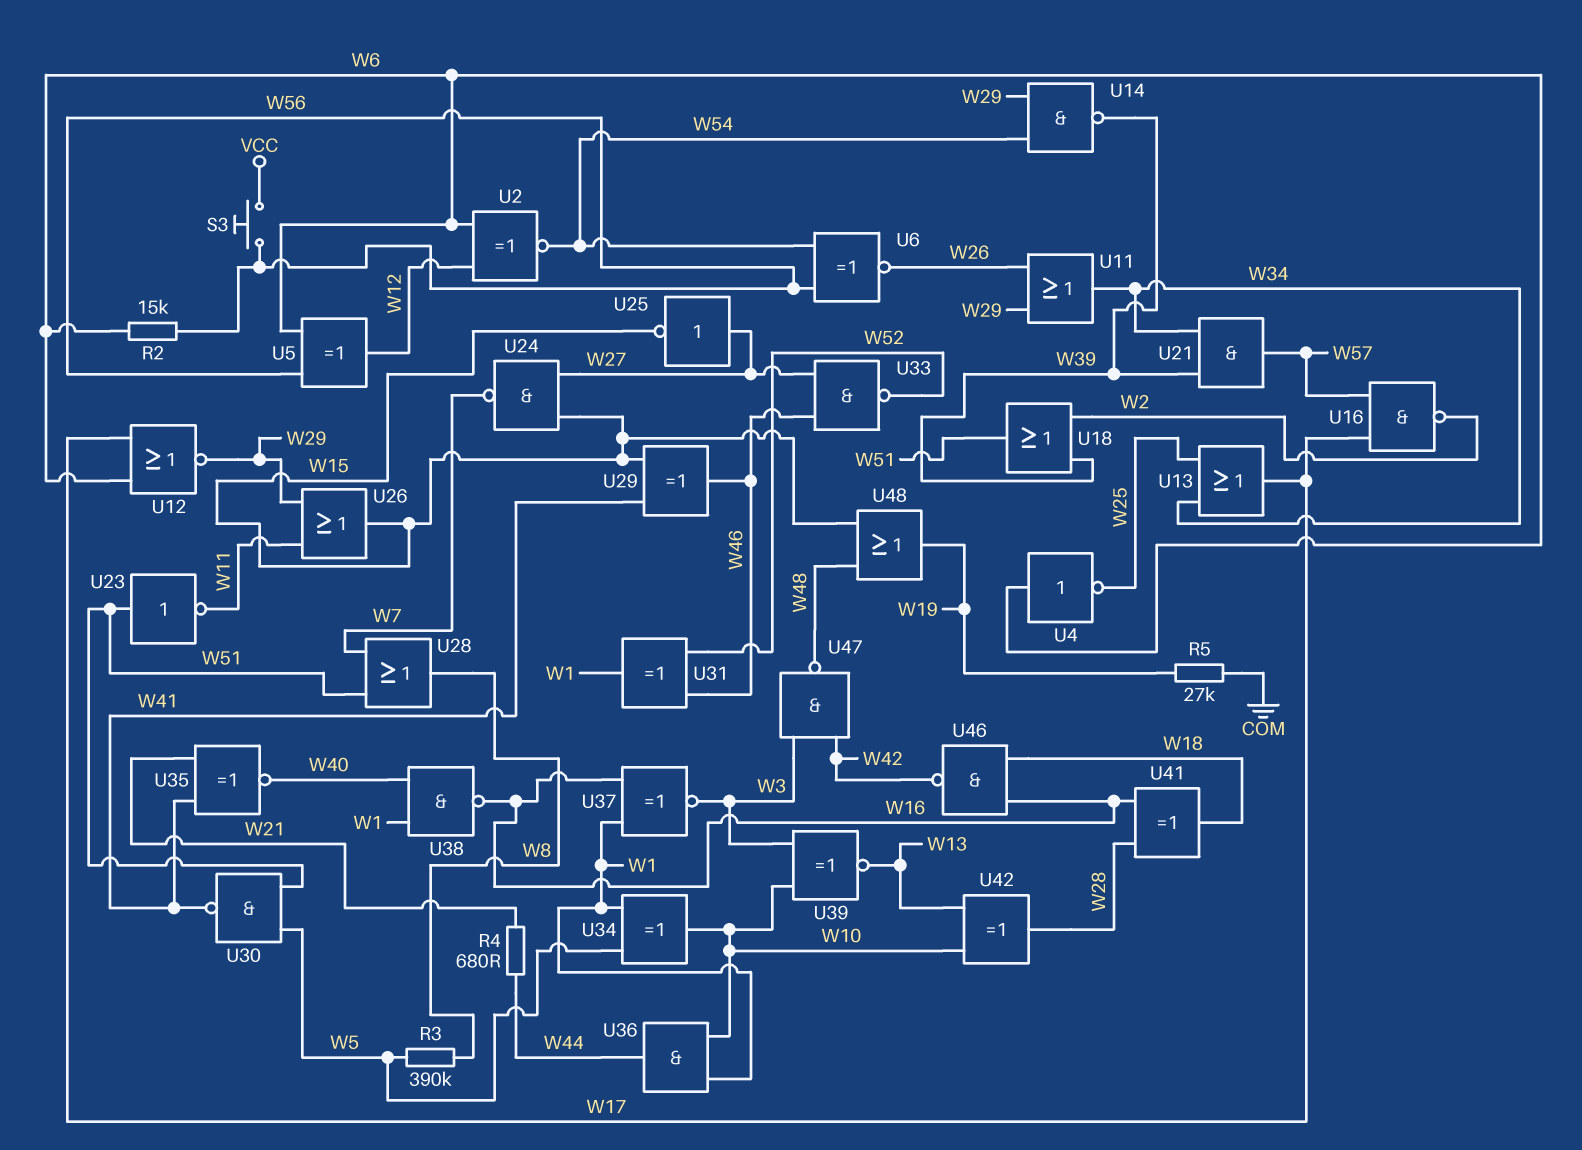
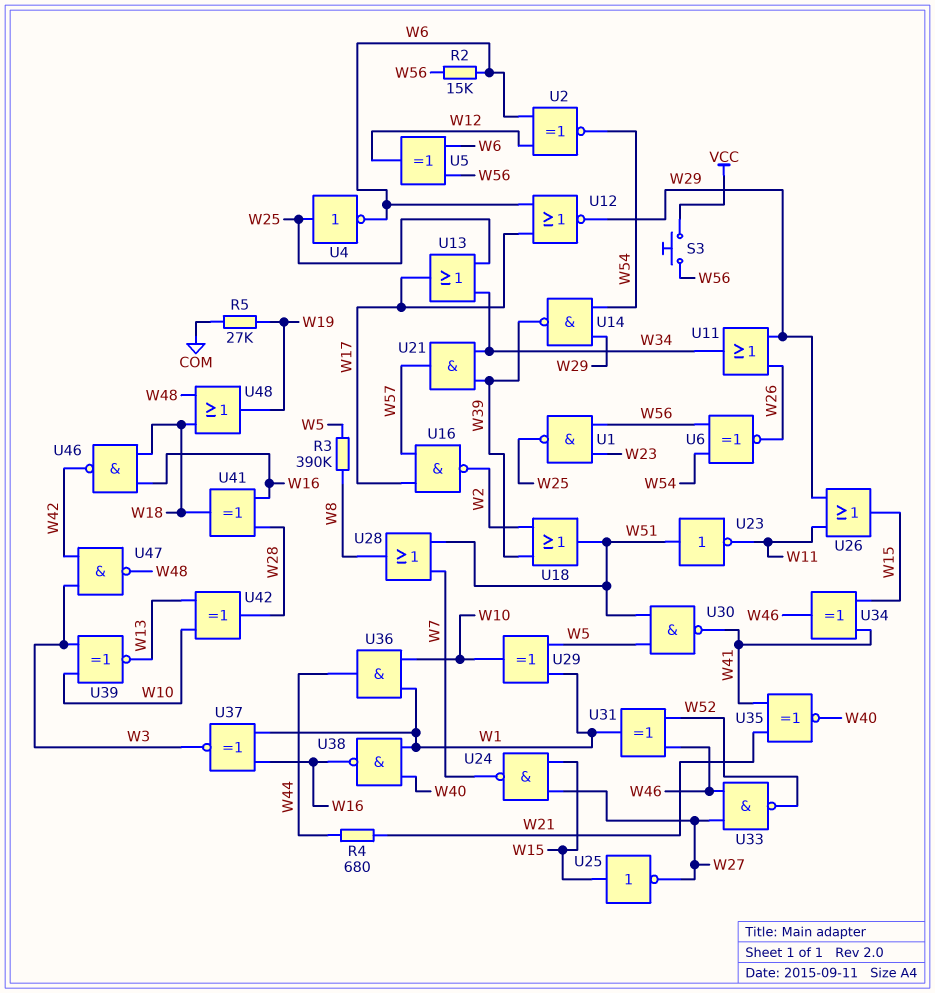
U1: none -> NAND (in W23, in W56, out W25)
U4: NOT (in W6, out W25) -> NOT (in W25, out W6)
U25: NOT (in W27, out W15) -> NOT (in W15, out W27)
U29: XOR (in W15, in W41, out W46) -> XOR (in W1, in W5, out W10)
U34: XOR (in W1, in W5, out W10) -> XOR (in W15, in W41, out W46)
U48: OR (in W15, in W48, out W19) -> OR (in W18, in W48, out W19)

